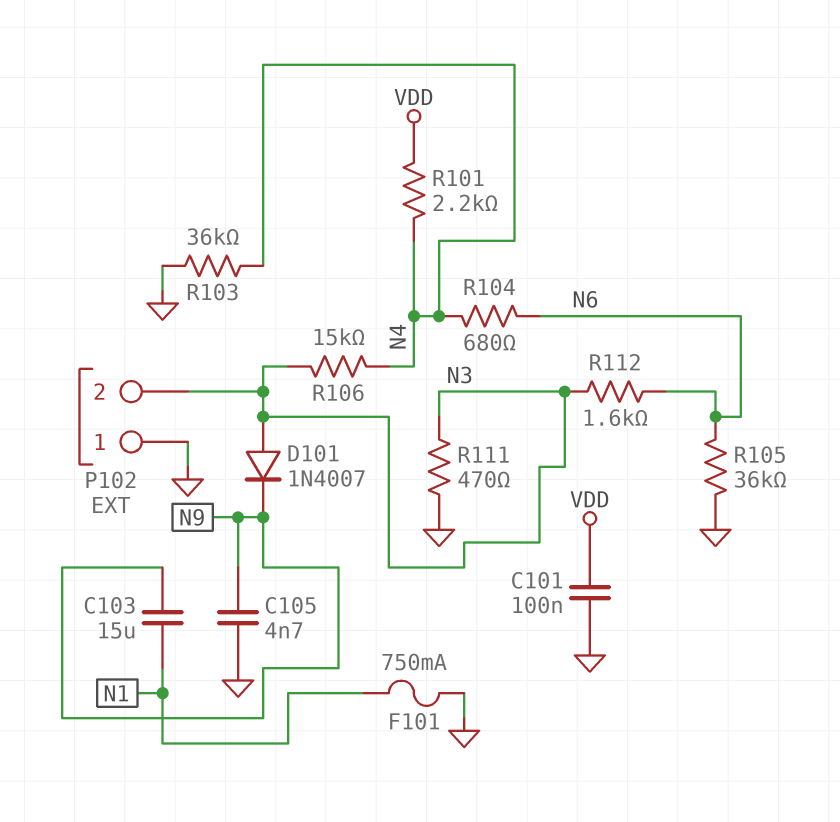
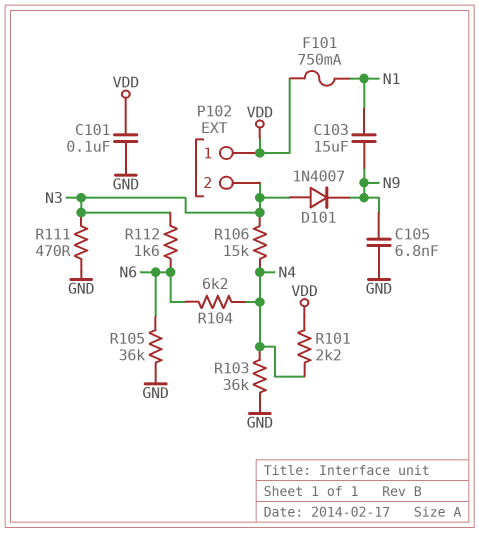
C105: 4.7nF (GND, N9) -> 6.8nF (GND, N9)
F101: 750mA (GND, N1) -> 750mA (N1, VDD)
P102 pin 1: GND -> VDD
R104: 680 (N4, N6) -> 6.2k (N4, N6)

